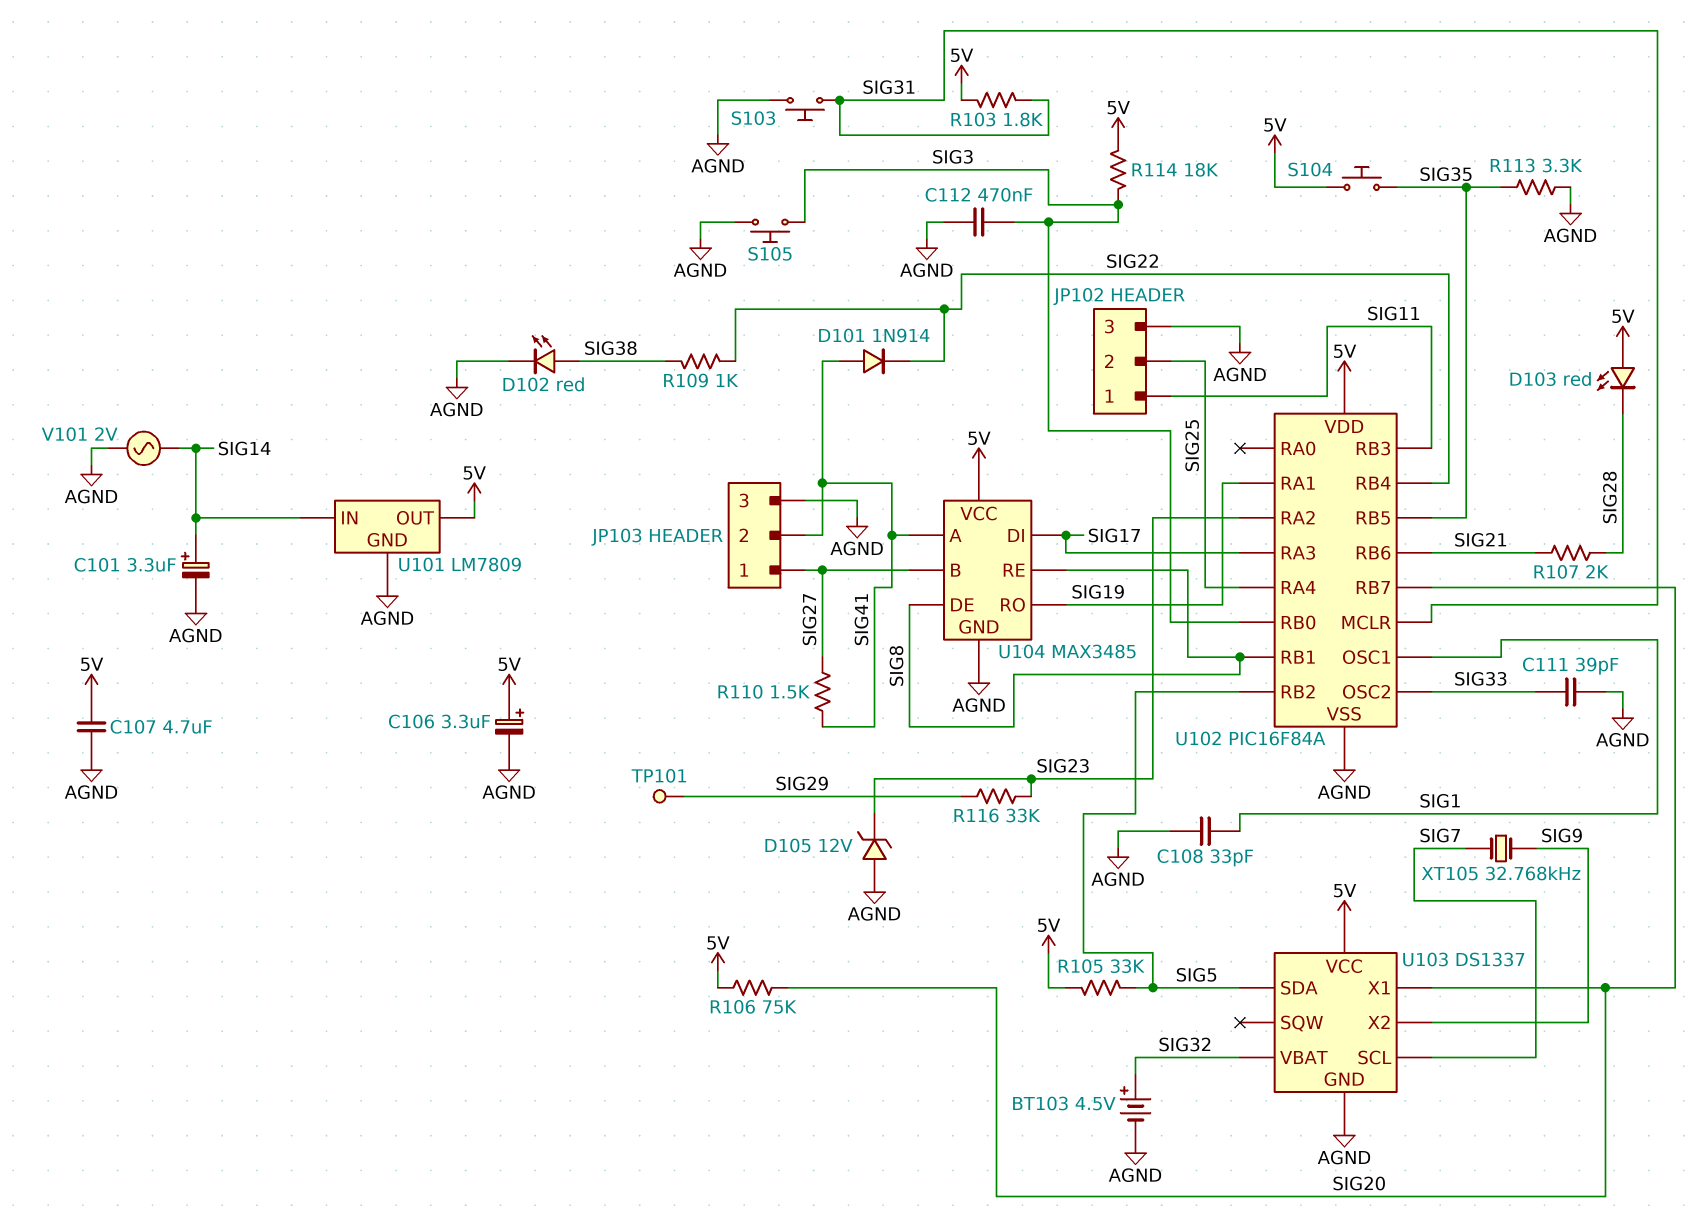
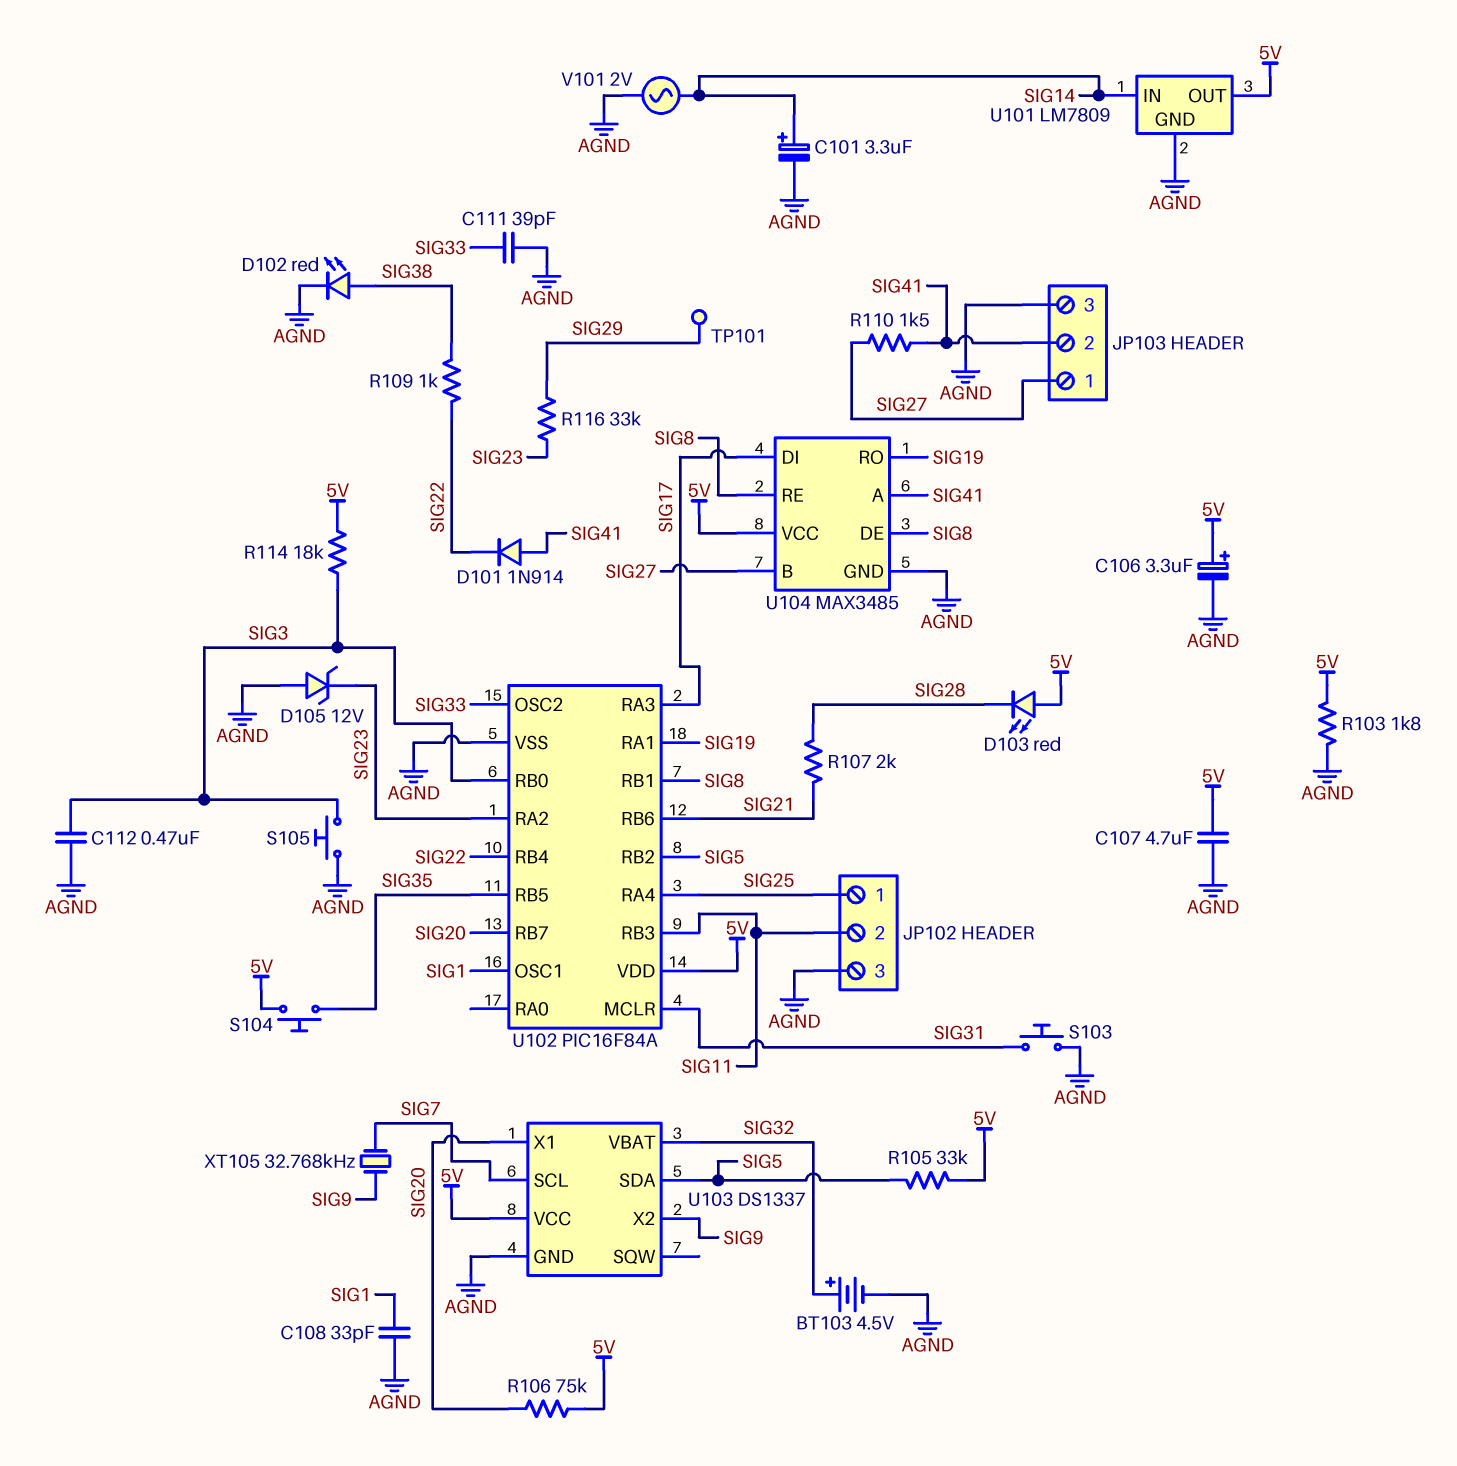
JP102 pin 1: SIG11 -> SIG25
JP102 pin 2: SIG25 -> SIG11
R103: 1.8k (5V, SIG31) -> 1.8k (5V, AGND)
R113: 3.3k (AGND, SIG35) -> none

